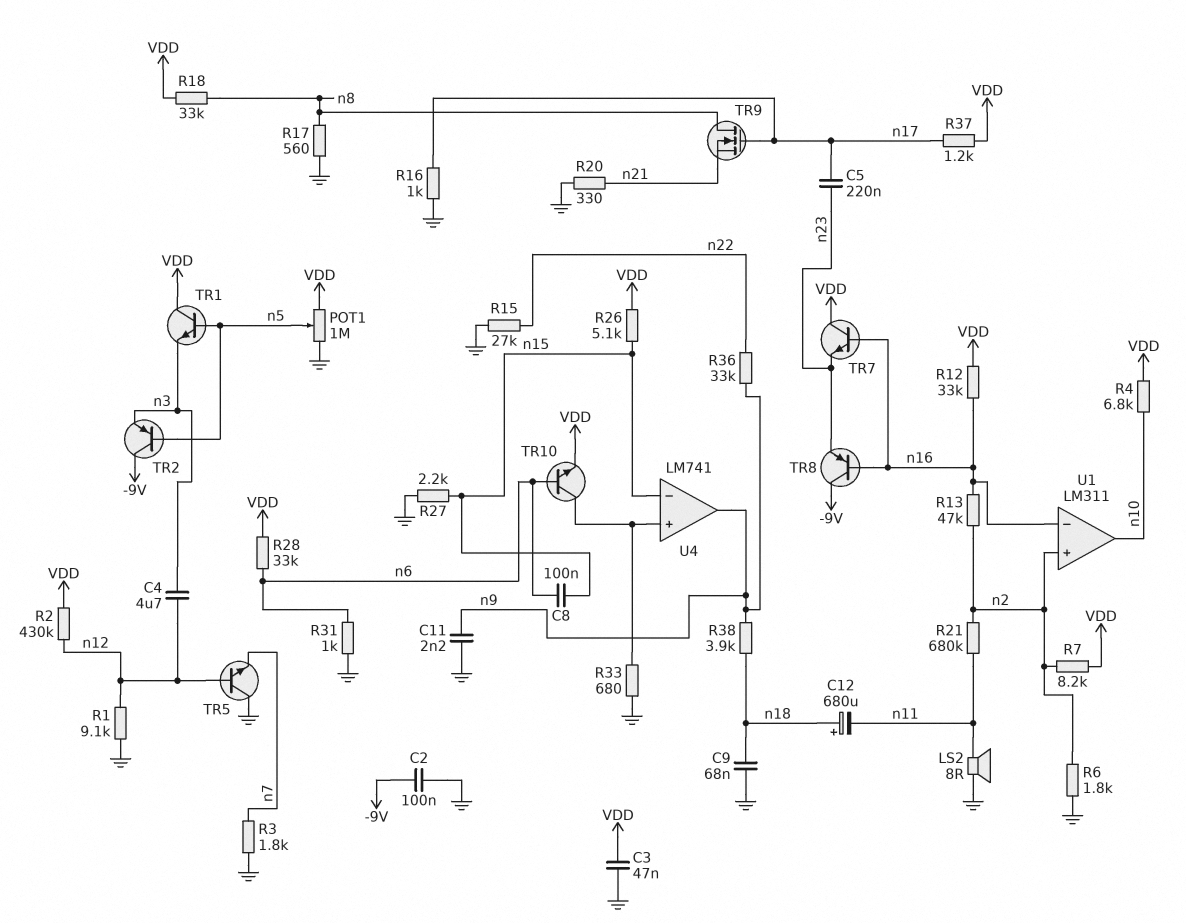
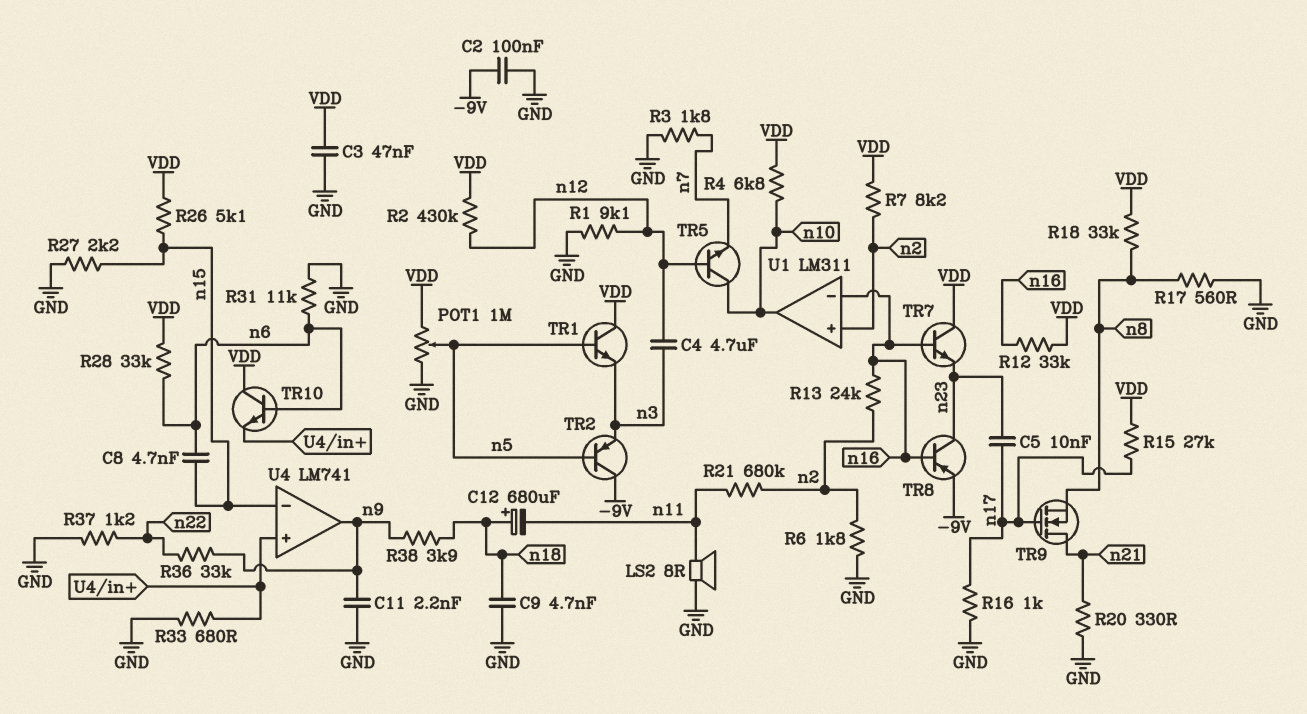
C5: 220nF (n17, n23) -> 10nF (n17, n23)
C8: 100nF (n6, n15) -> 4.7nF (n6, n15)
C9: 68nF (GND, n18) -> 4.7nF (GND, n18)
R13: 47k (n2, n16) -> 24k (n2, n16)
R15: 27k (GND, n22) -> 27k (VDD, n17)
R31: 1k (GND, n6) -> 11k (GND, n6)
R37: 1.2k (VDD, n17) -> 1.2k (GND, n22)
TR5: NPN (B n12, C GND, E n7) -> NPN (B n12, C n10, E n7)
TR8: PNP (B n16, C -9V, E n23) -> PNP (B n16, C n23, E -9V)
TR9: NMOS (G n17, D n8, S n21) -> NMOS (G n17, D n21, S n8)
TR10: NPN (B n6, C U4/in+, E VDD) -> NPN (B n6, C VDD, E U4/in+)

